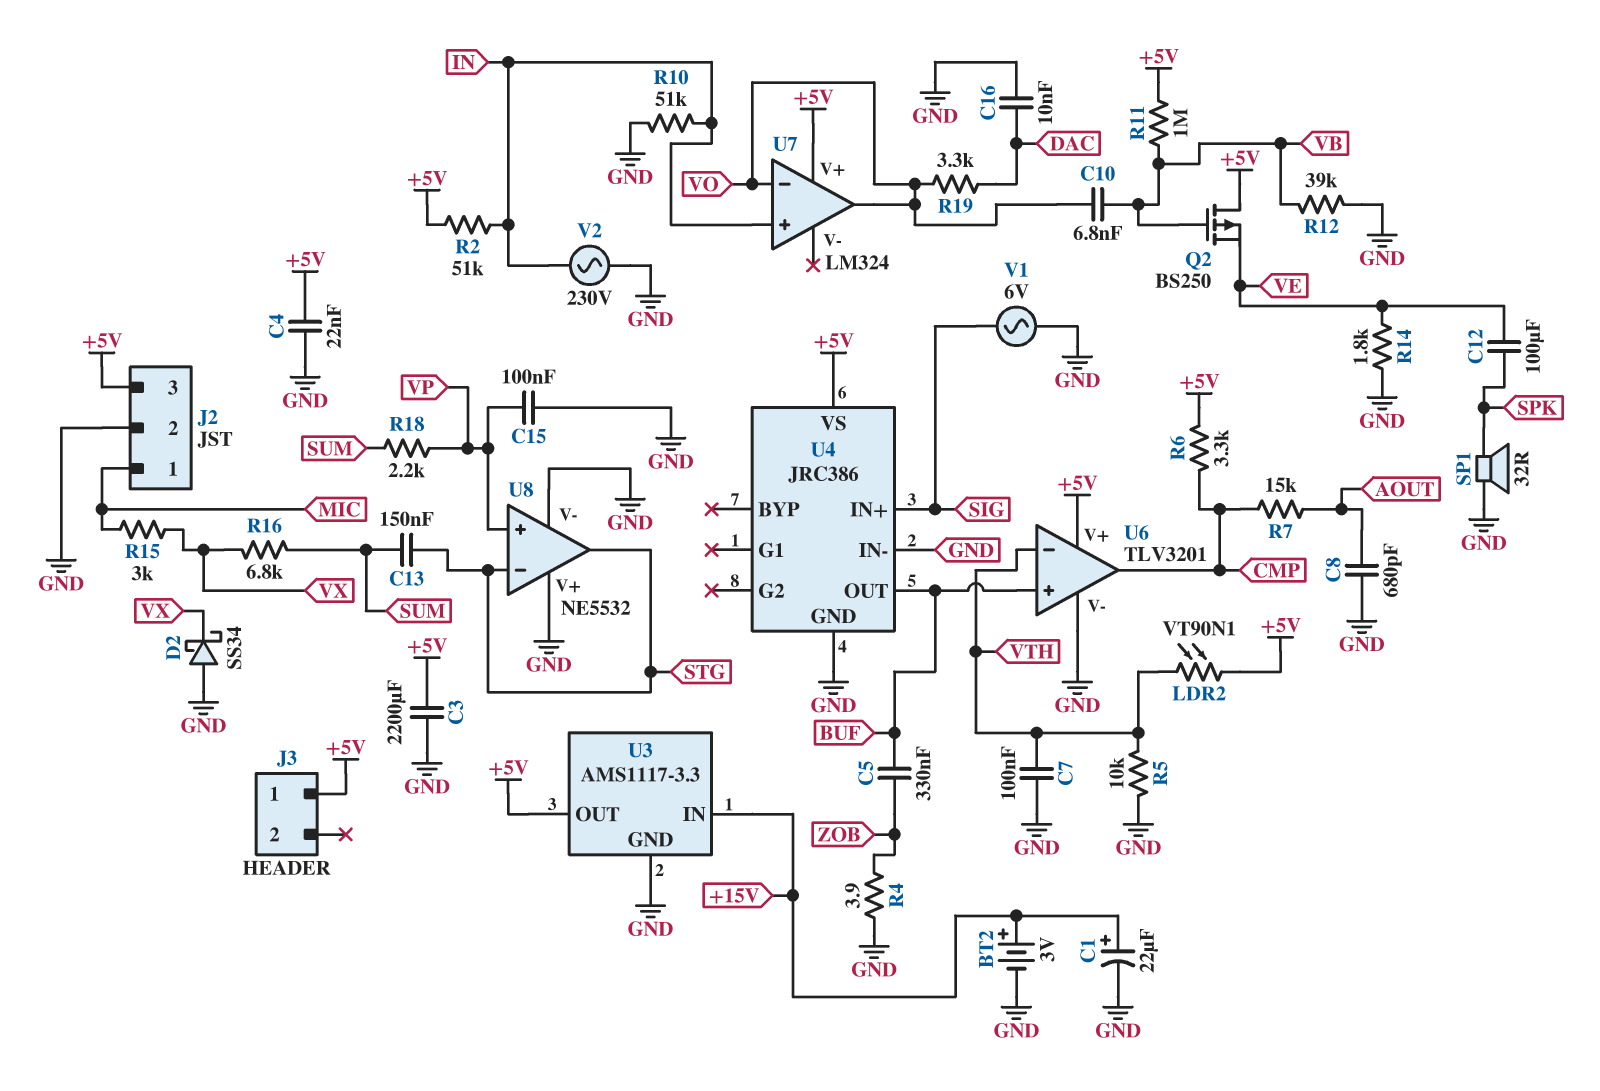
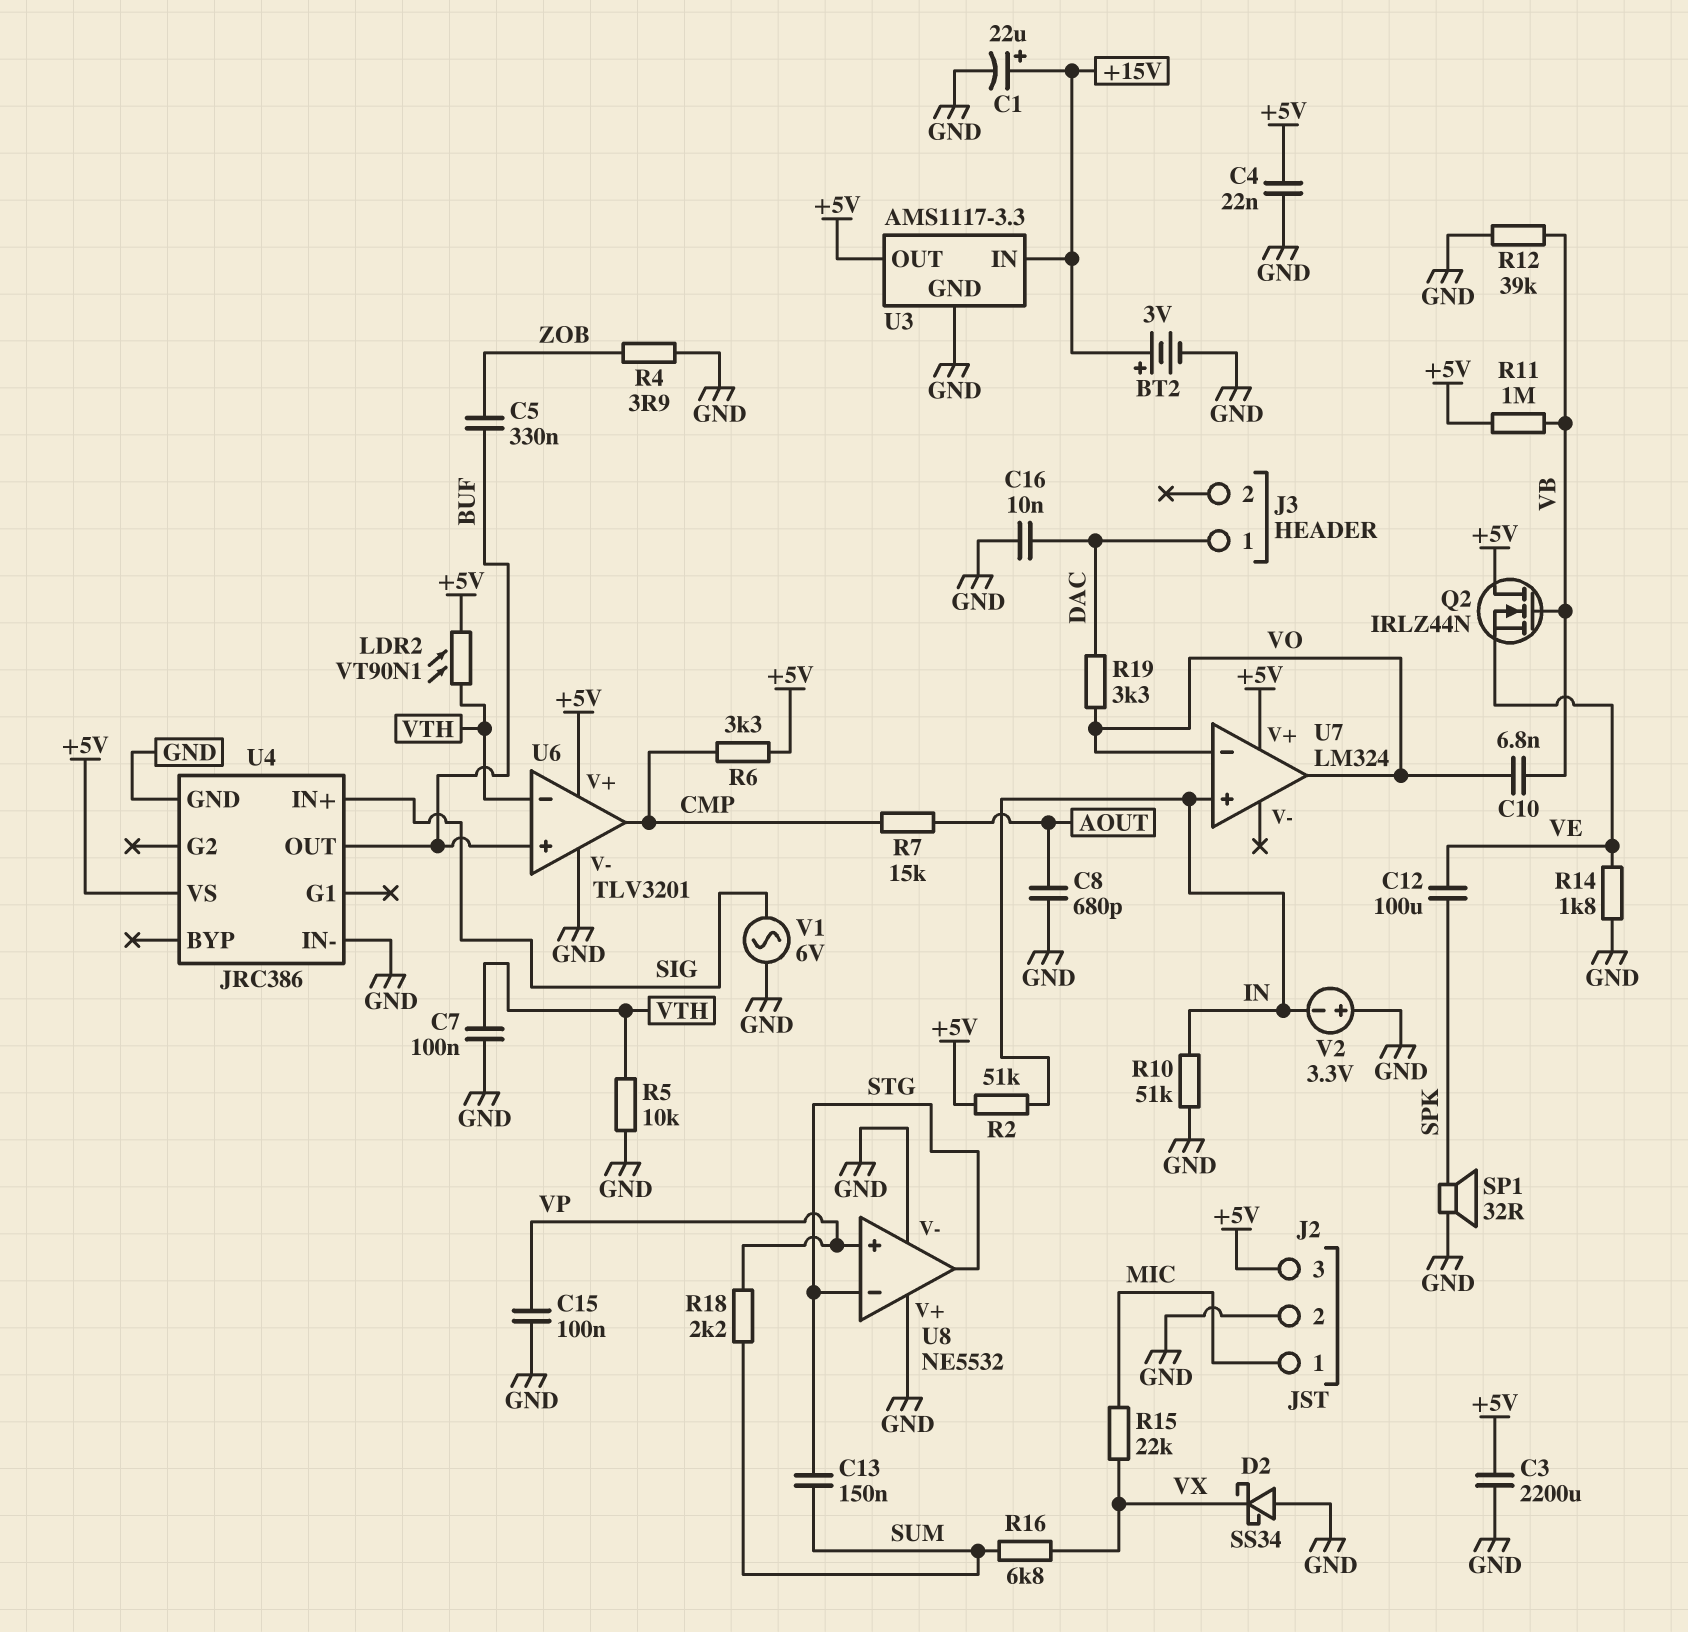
J3 pin 1: +5V -> DAC
Q2: PMOS BS250 (G VB, D +5V, S VE) -> NMOS IRLZ44N (G VB, D +5V, S VE)
R15: 3k (MIC, VX) -> 22k (MIC, VX)
V2: AC 230V (GND, IN) -> 3.3V (plus GND, minus IN)

